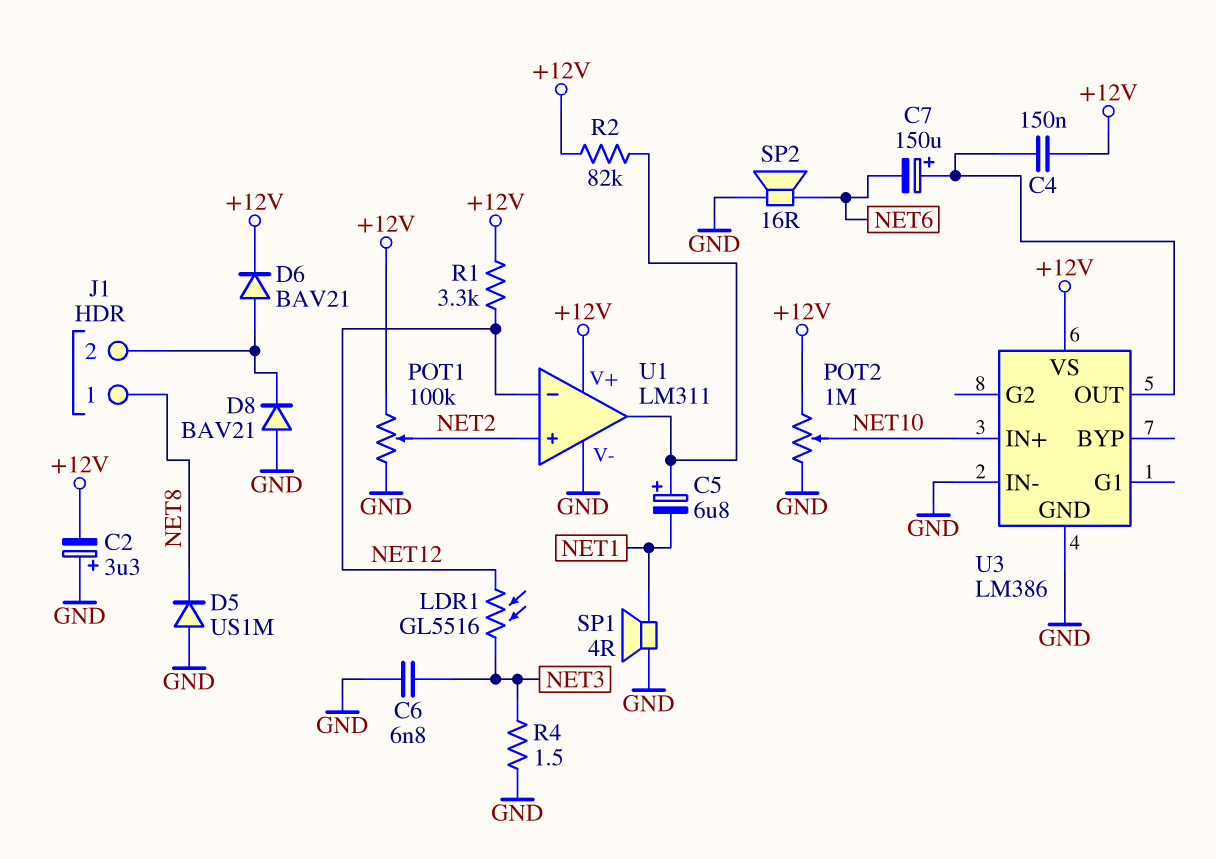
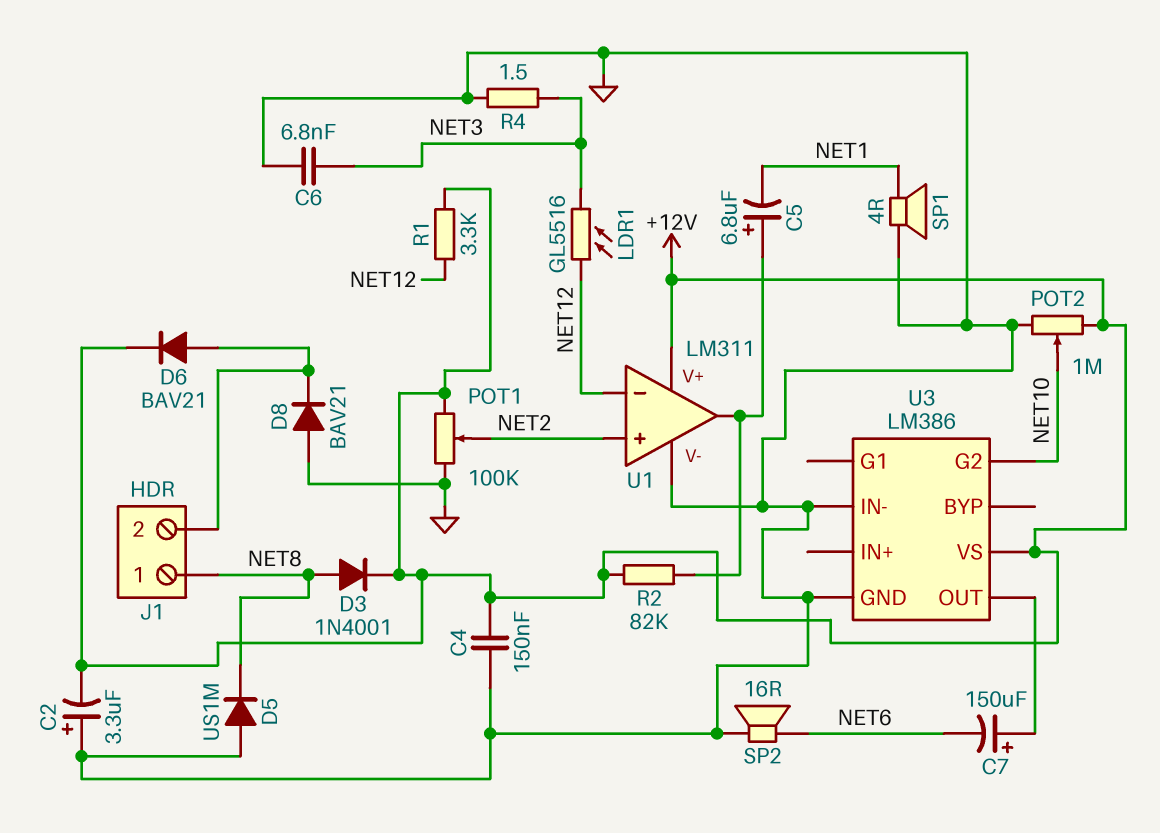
C4: 150nF (+12V, U3/OUT) -> 150nF (+12V, GND)
D3: none -> diode 1N4001 (A NET8, K +12V)
U3 pin G2: none -> NET10
U3 pin IN+: NET10 -> none

